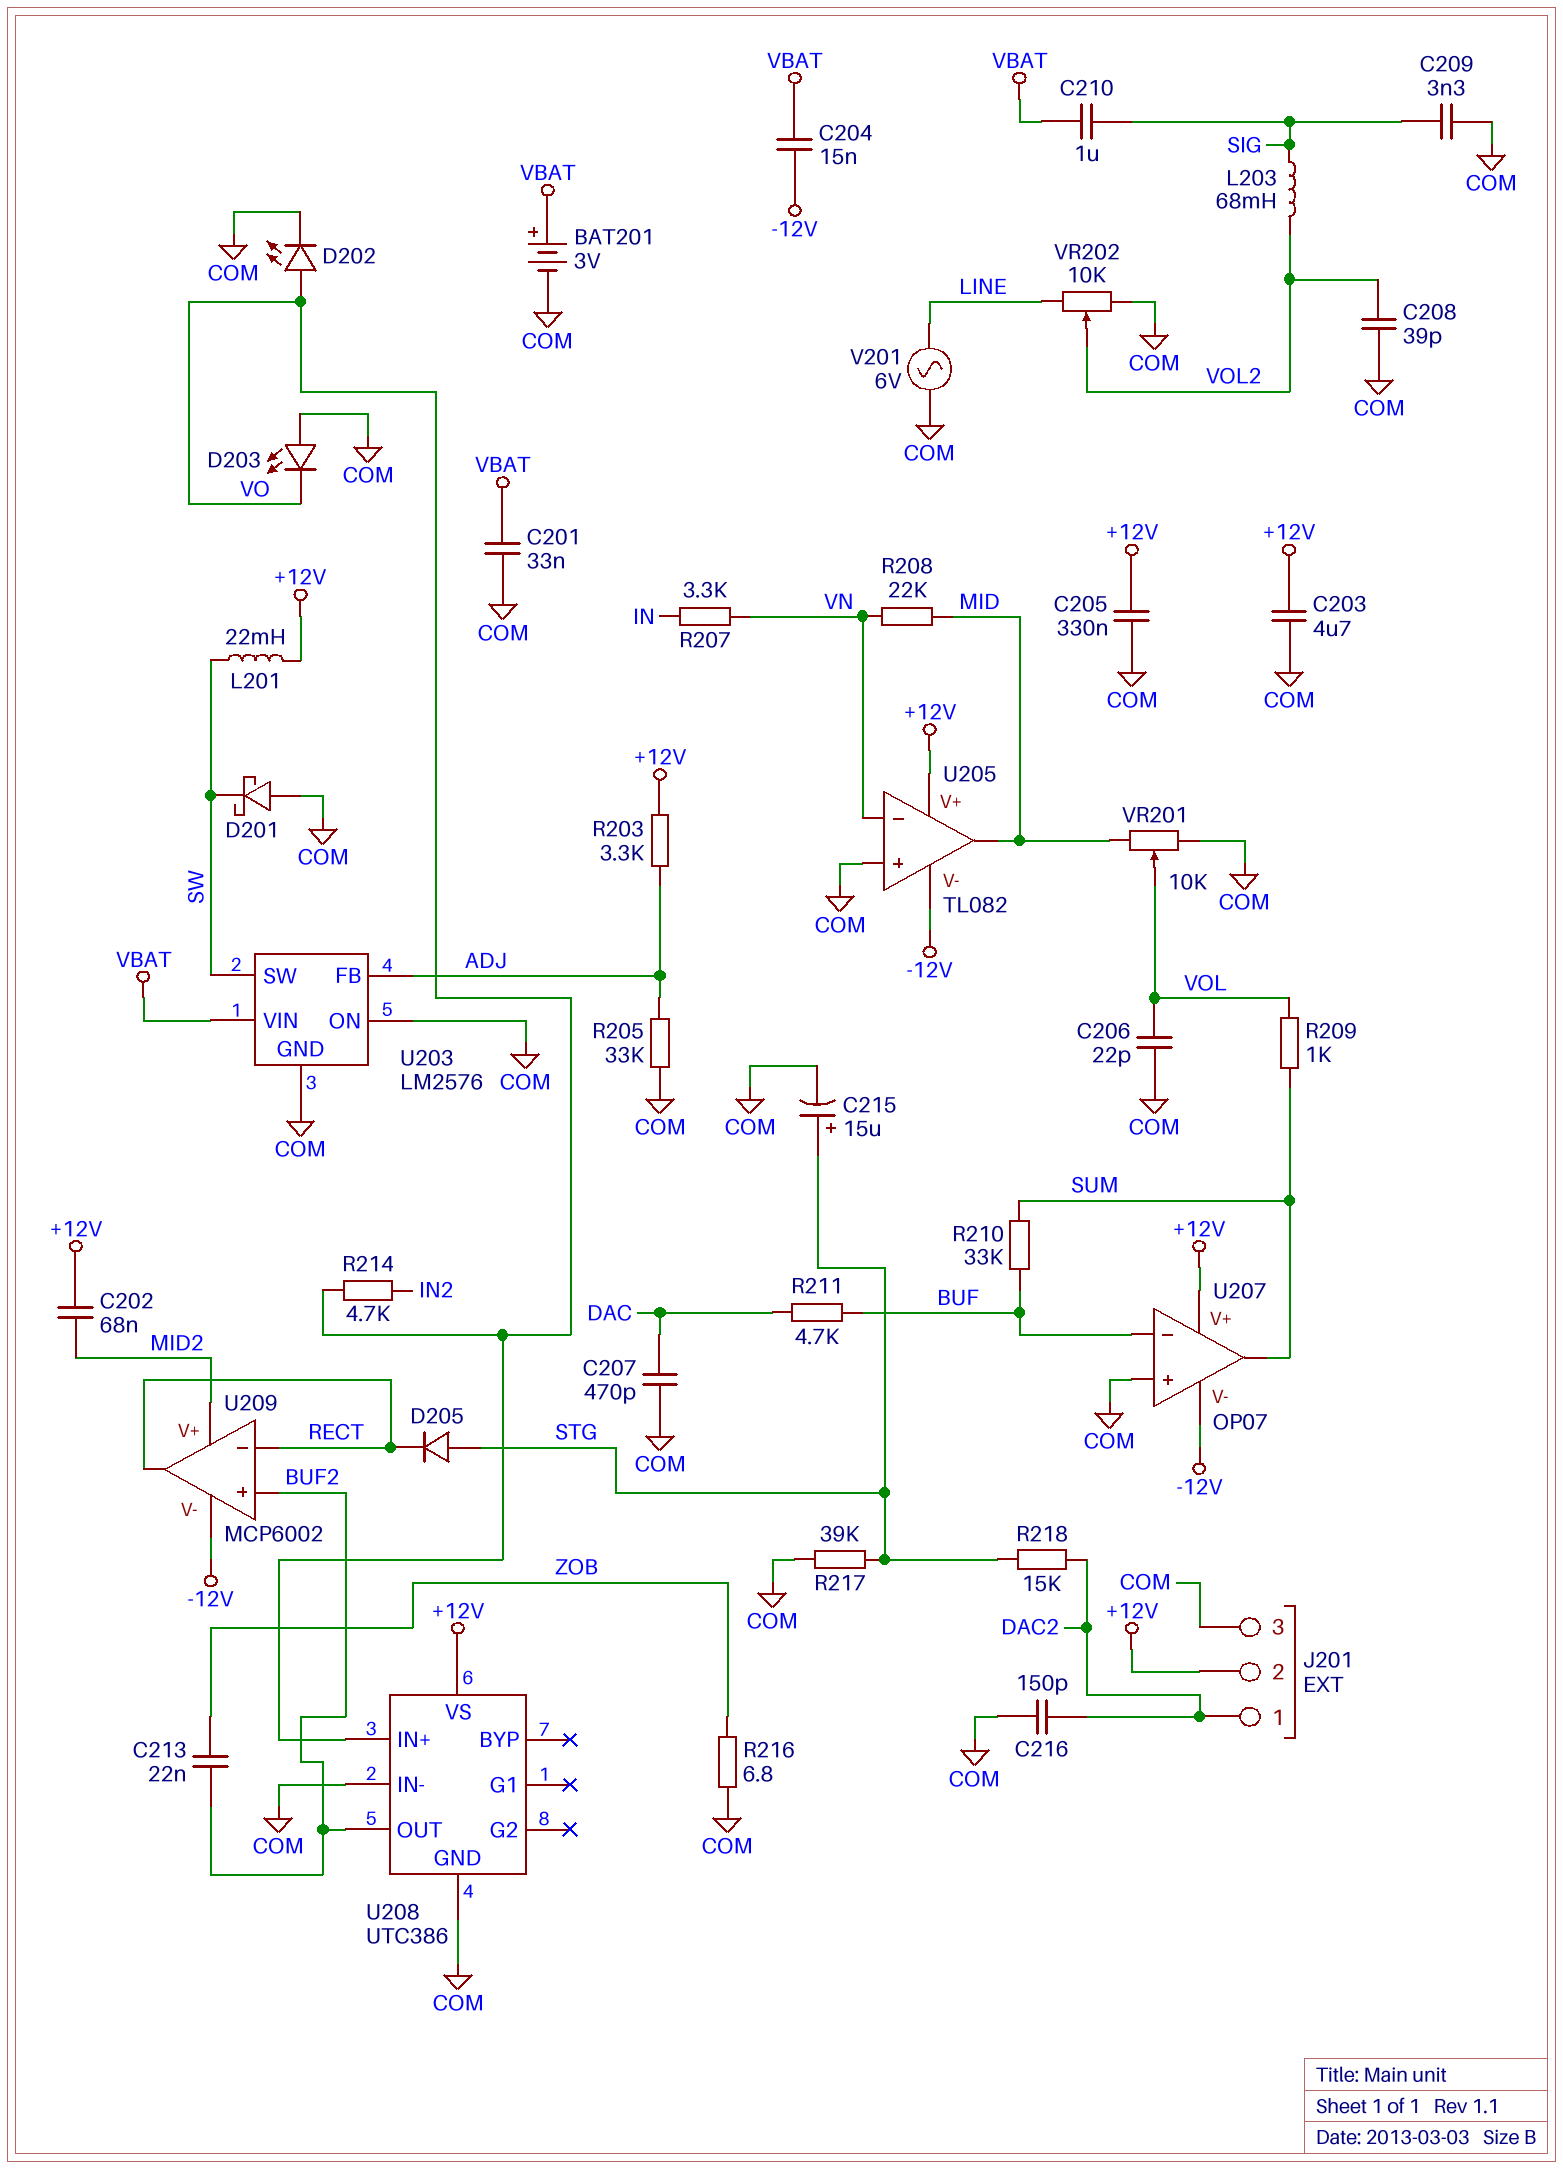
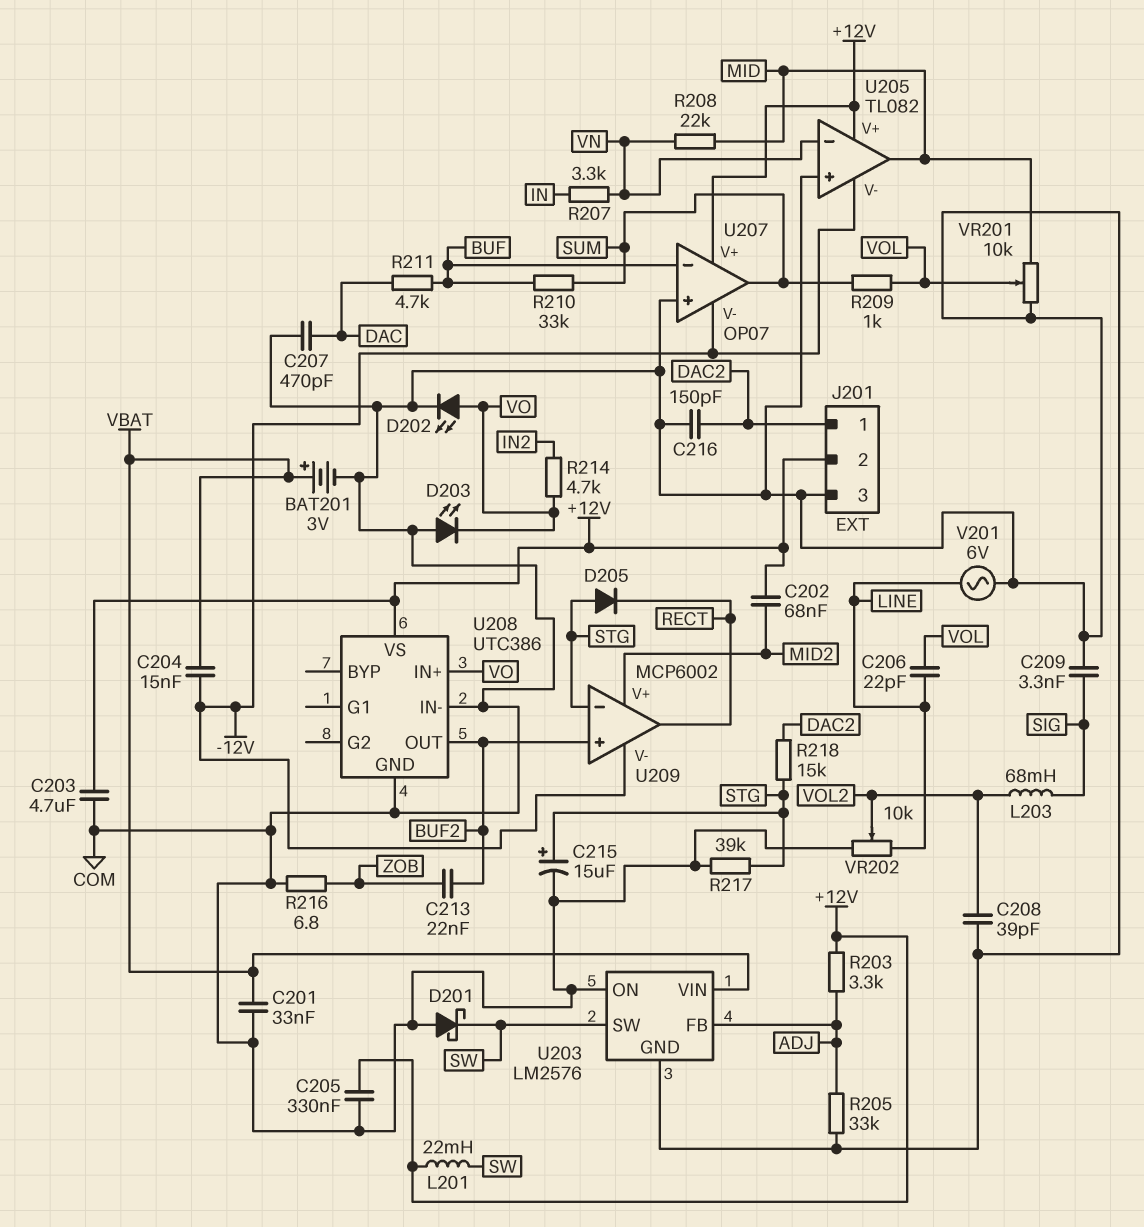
C206: 22pF (COM, VOL) -> 22pF (LINE, VOL)
C210: 1uF (SIG, VBAT) -> none
U209 pin in-: RECT -> STG

